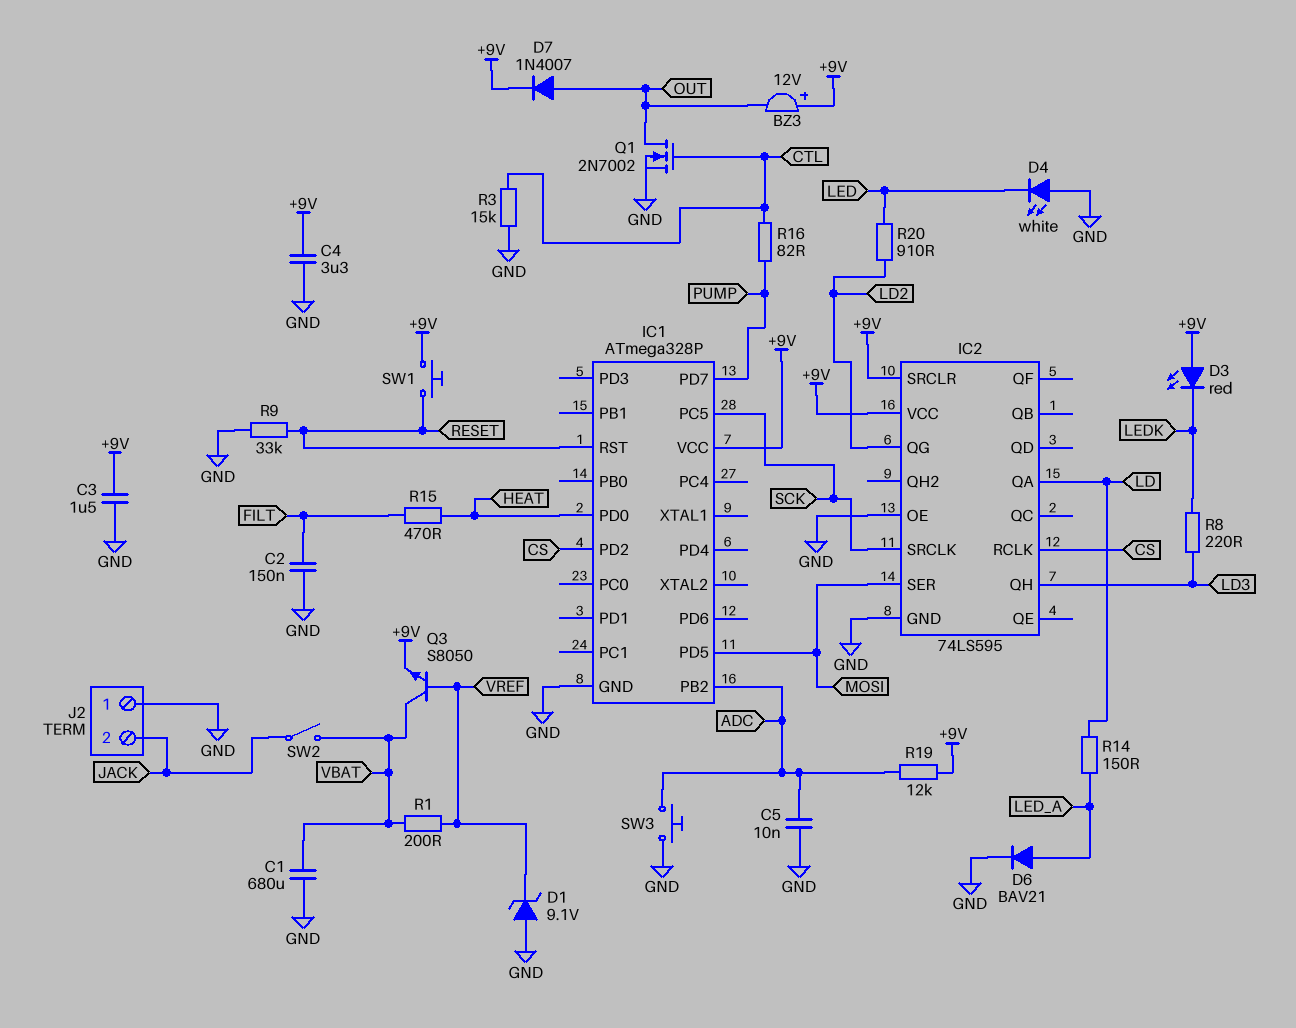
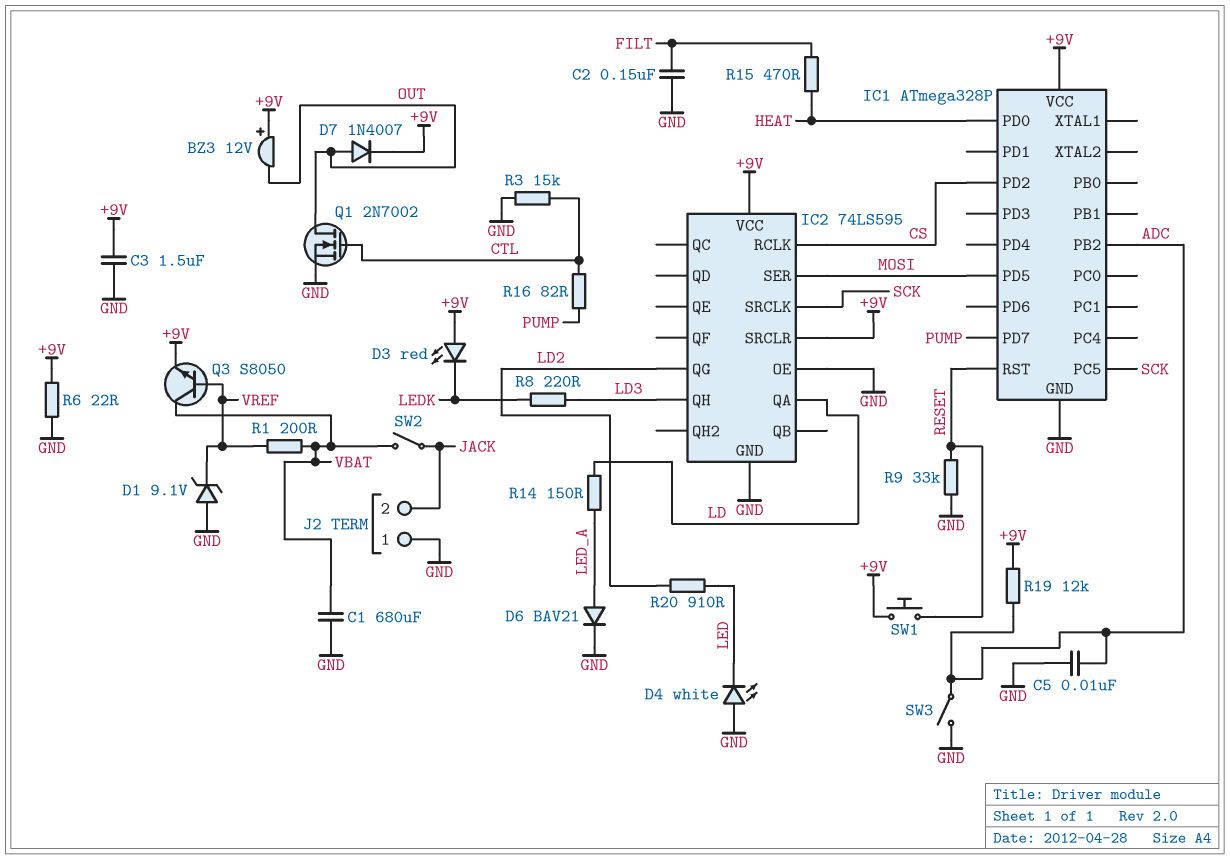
C4: 3.3uF (+9V, GND) -> none
R6: none -> 22 (+9V, GND)
SW3: button (ADC, GND) -> switch (ADC, GND)

